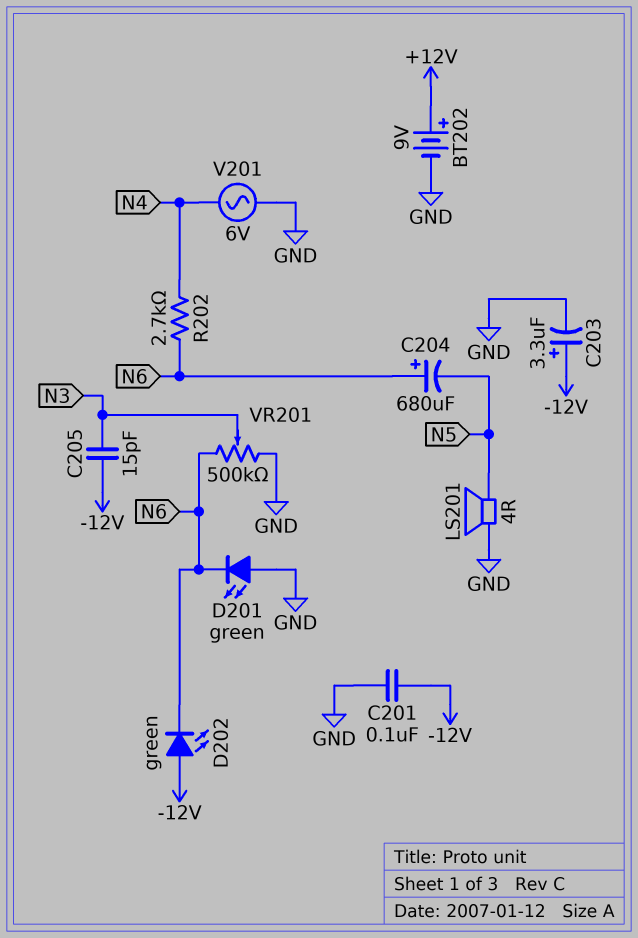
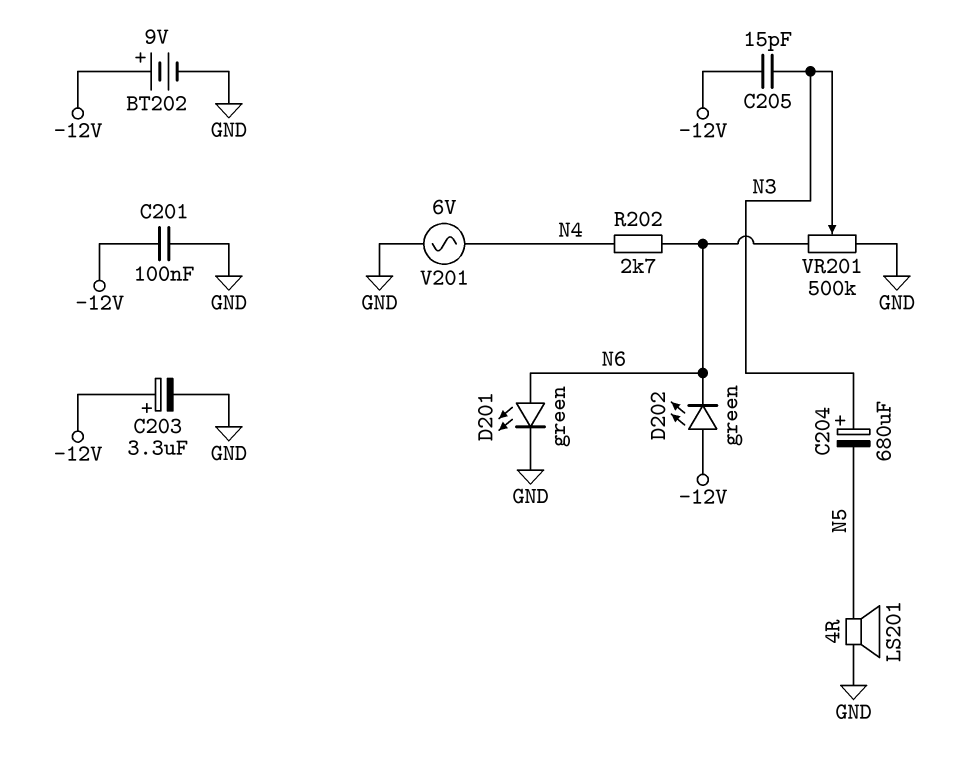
BT202: 9V (plus +12V, minus GND) -> 9V (plus -12V, minus GND)
C204: 680uF (plus N6, minus N5) -> 680uF (plus N3, minus N5)
D201: LED green (A GND, K N6) -> LED green (A N6, K GND)

